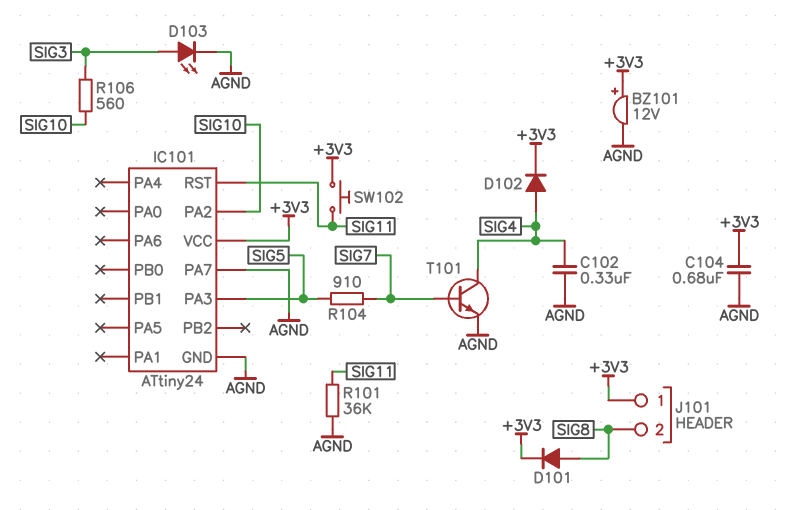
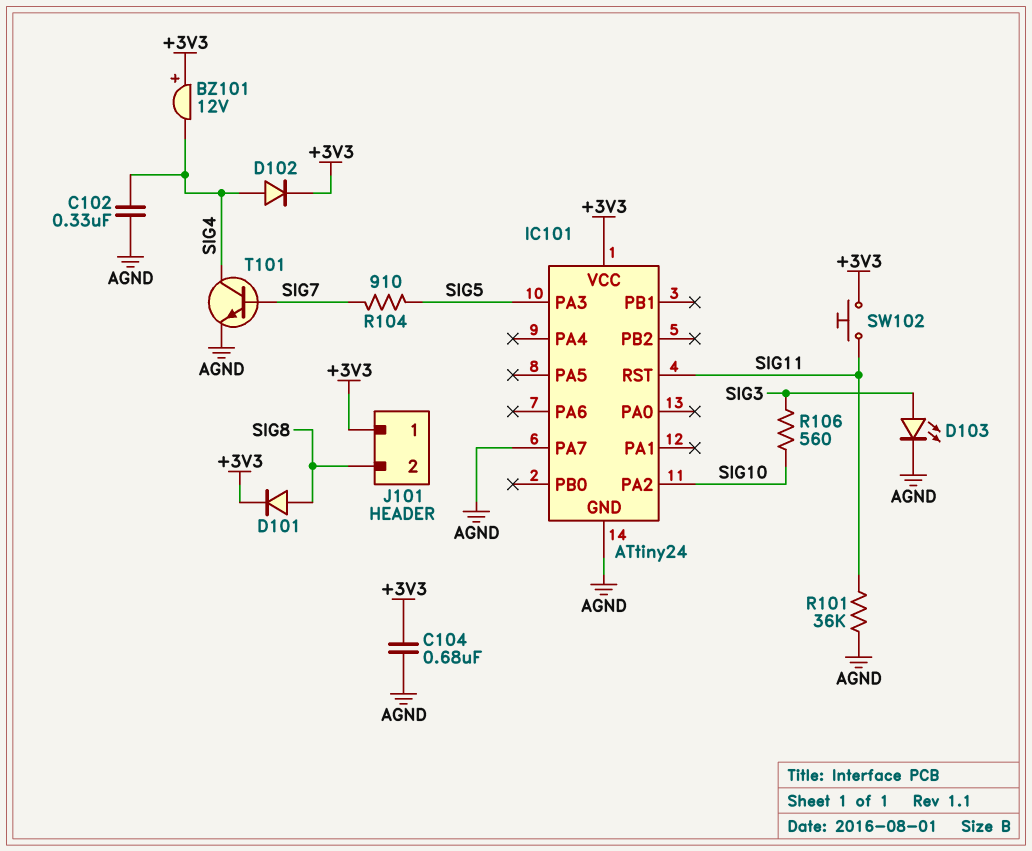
BZ101: buzzer 12V (plus +3V3, minus AGND) -> buzzer 12V (plus +3V3, minus SIG4)

